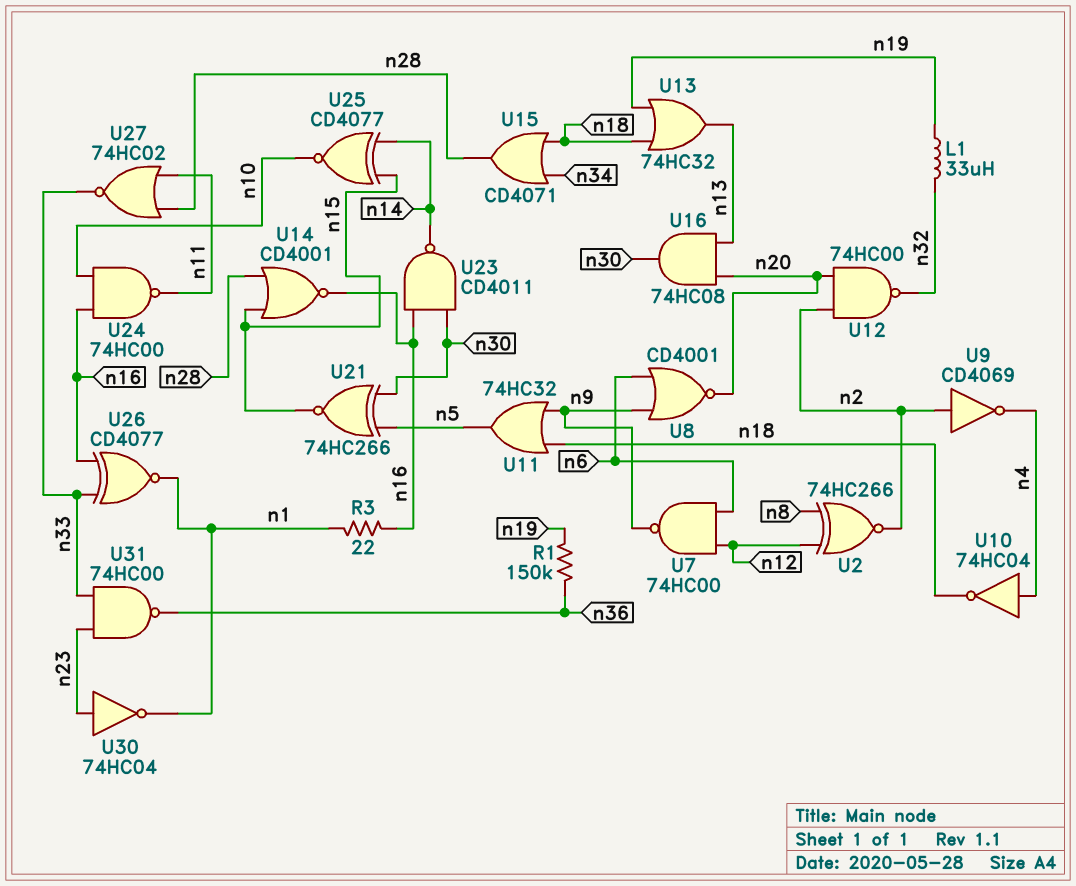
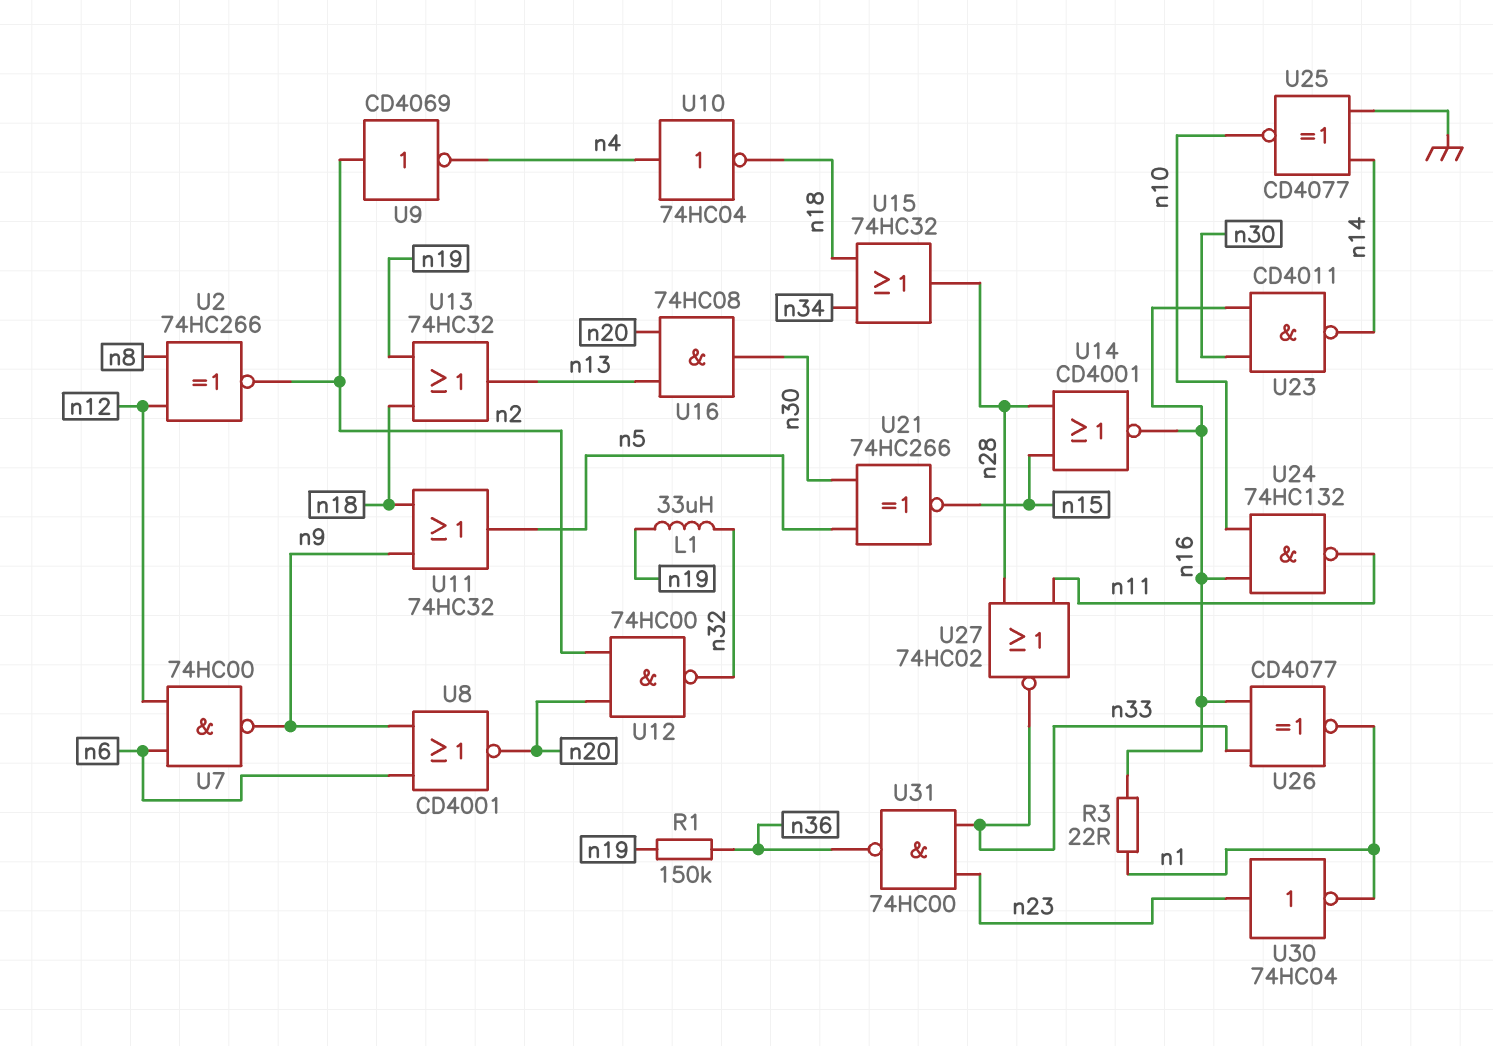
U15: OR CD4071 (in n18, in n34, out n28) -> OR 74HC32 (in n18, in n34, out n28)
U24: NAND 74HC00 (in n10, in n16, out n11) -> NAND 74HC132 (in n10, in n16, out n11)
U25: XNOR CD4077 (in n14, in n15, out n10) -> XNOR CD4077 (in GND, in n14, out n10)

